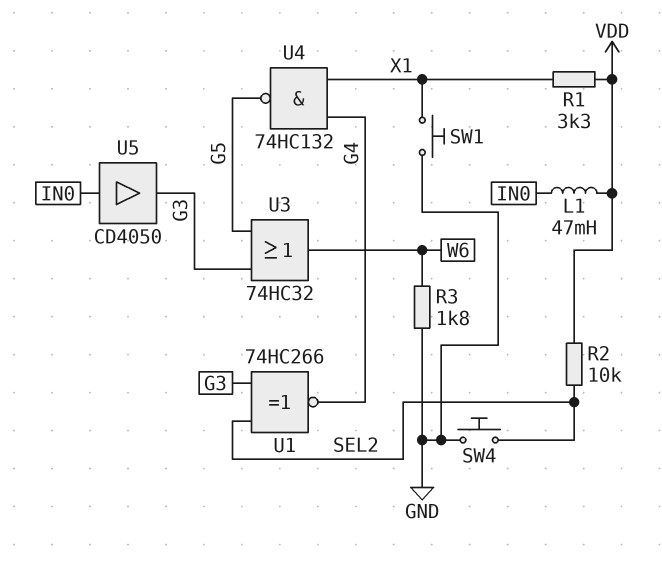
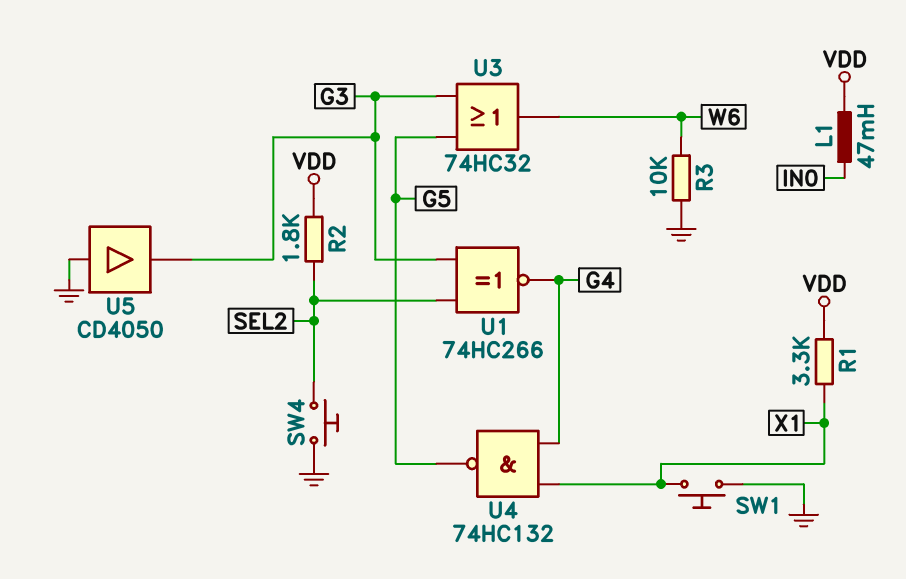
R2: 10k (SEL2, VDD) -> 1.8k (SEL2, VDD)
R3: 1.8k (GND, W6) -> 10k (GND, W6)
U5: buffer CD4050 (in IN0, out G3) -> buffer CD4050 (in GND, out G3)

